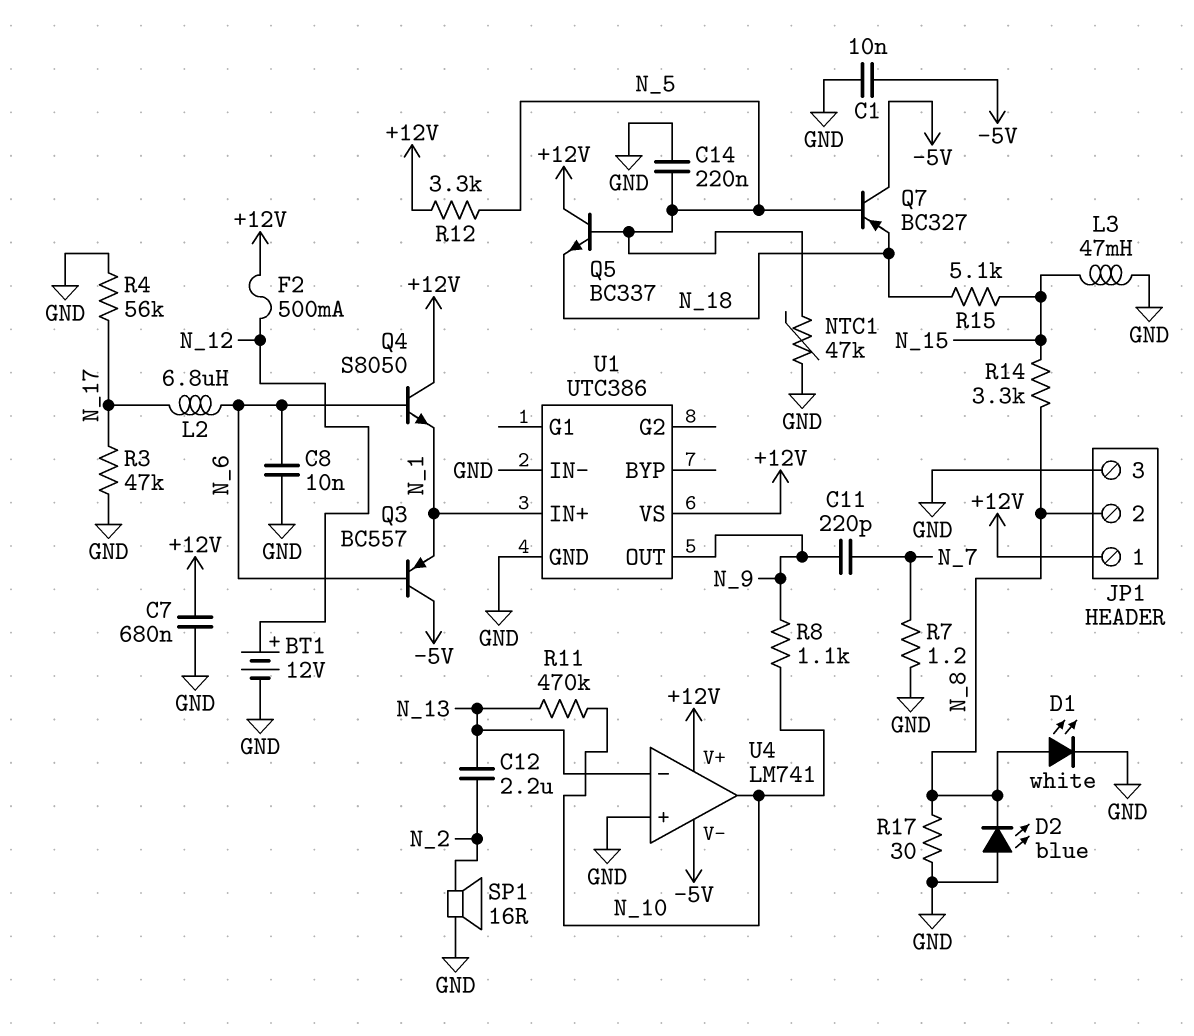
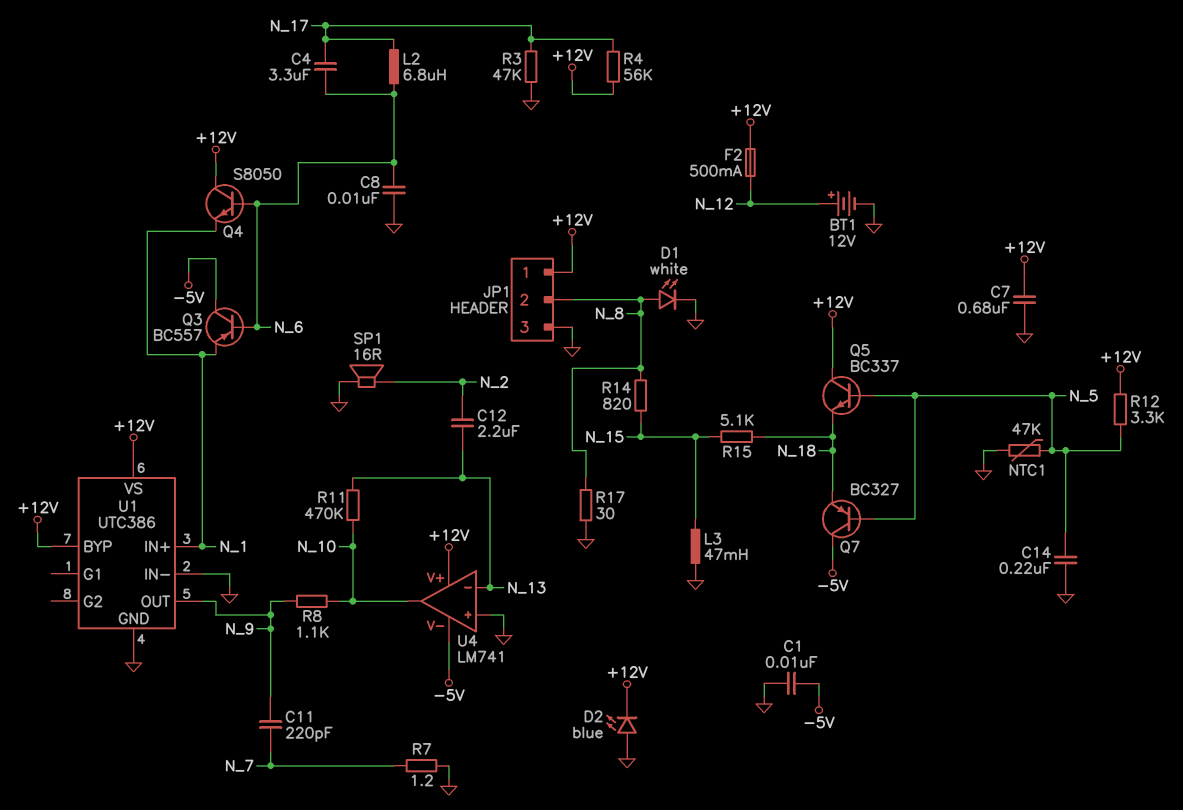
C4: none -> 3.3uF (N_6, N_17)
D2: LED blue (A GND, K N_8) -> LED blue (A GND, K +12V)
R4: 56k (GND, N_17) -> 56k (+12V, N_17)
R14: 3.3k (N_8, N_15) -> 820 (N_8, N_15)
U1 pin BYP: none -> +12V

